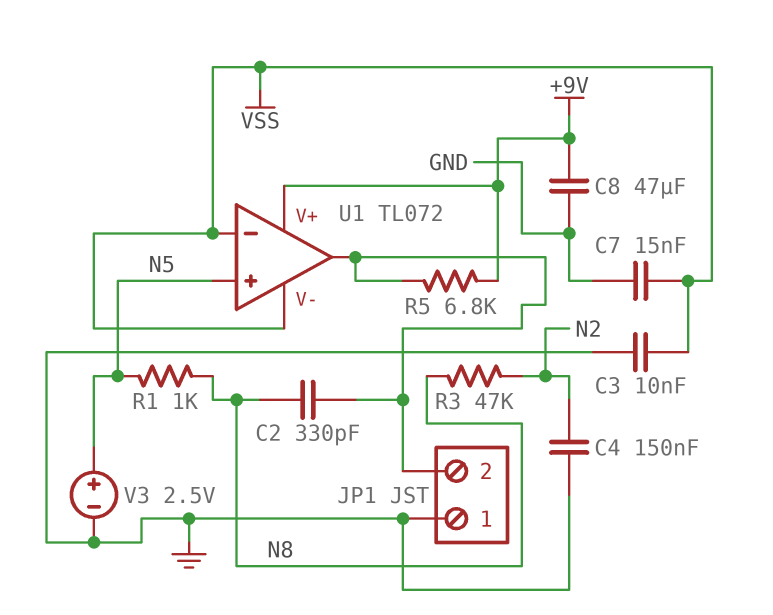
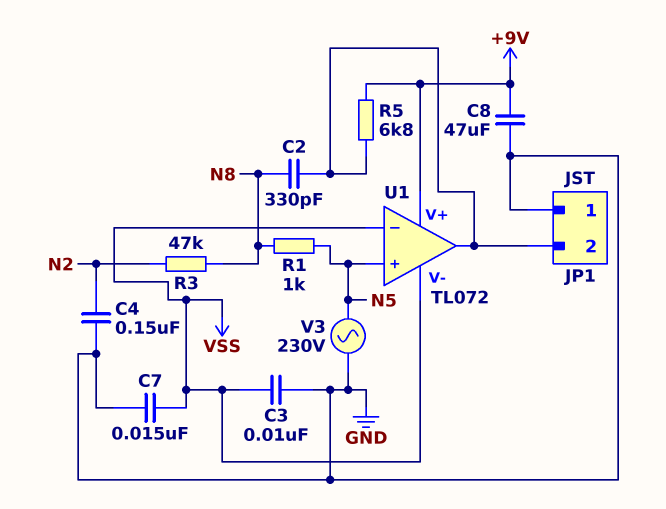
V3: 2.5V (plus N5, minus GND) -> AC 230V (GND, N5)

